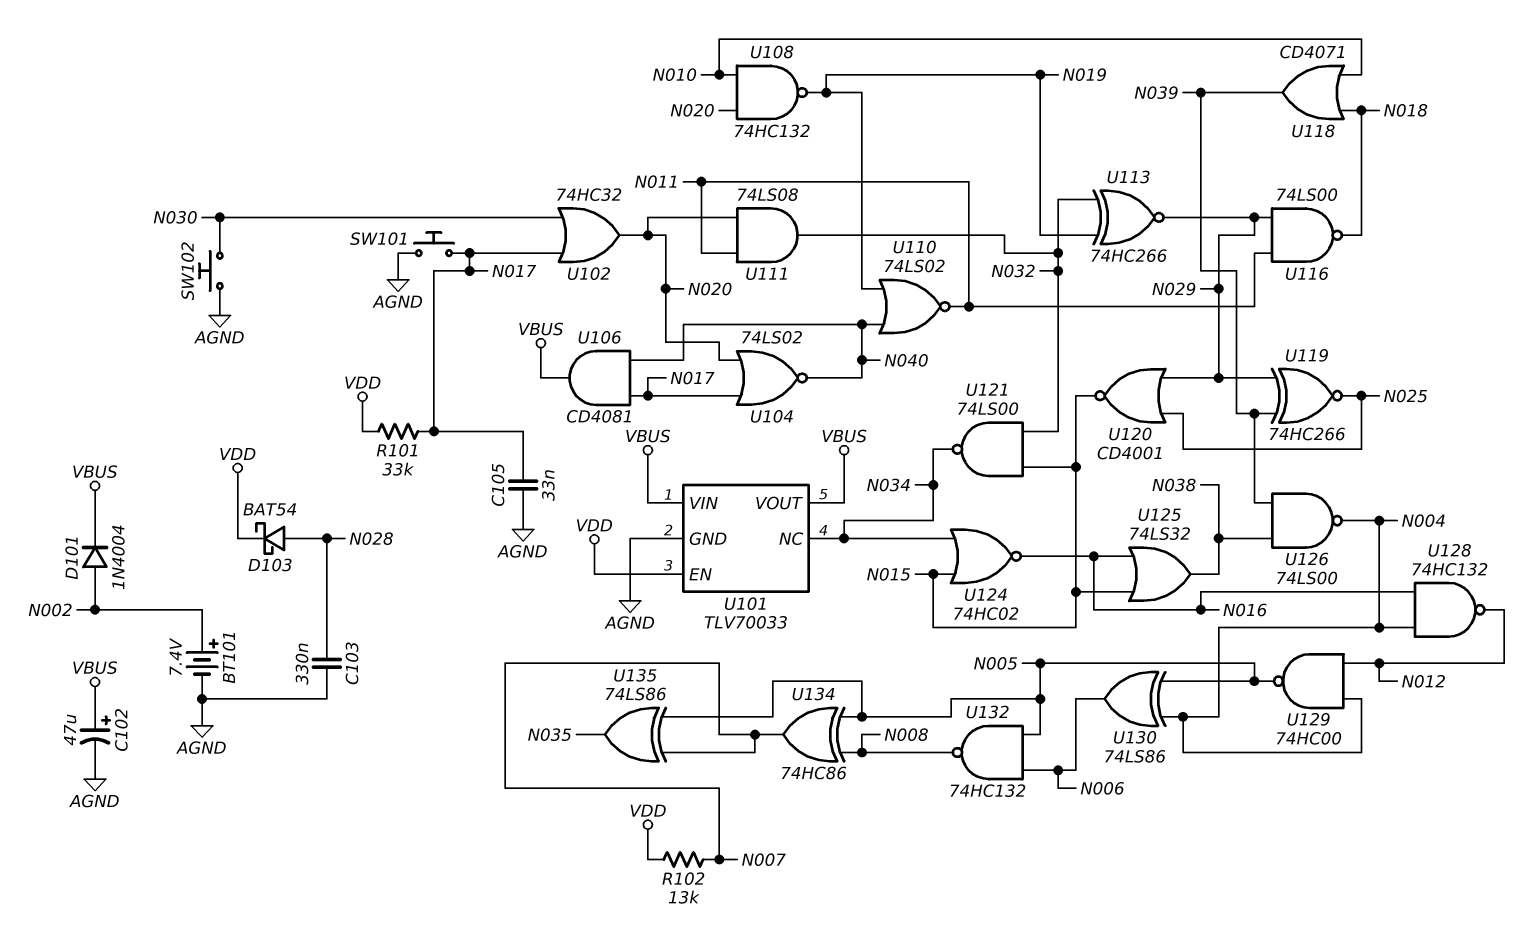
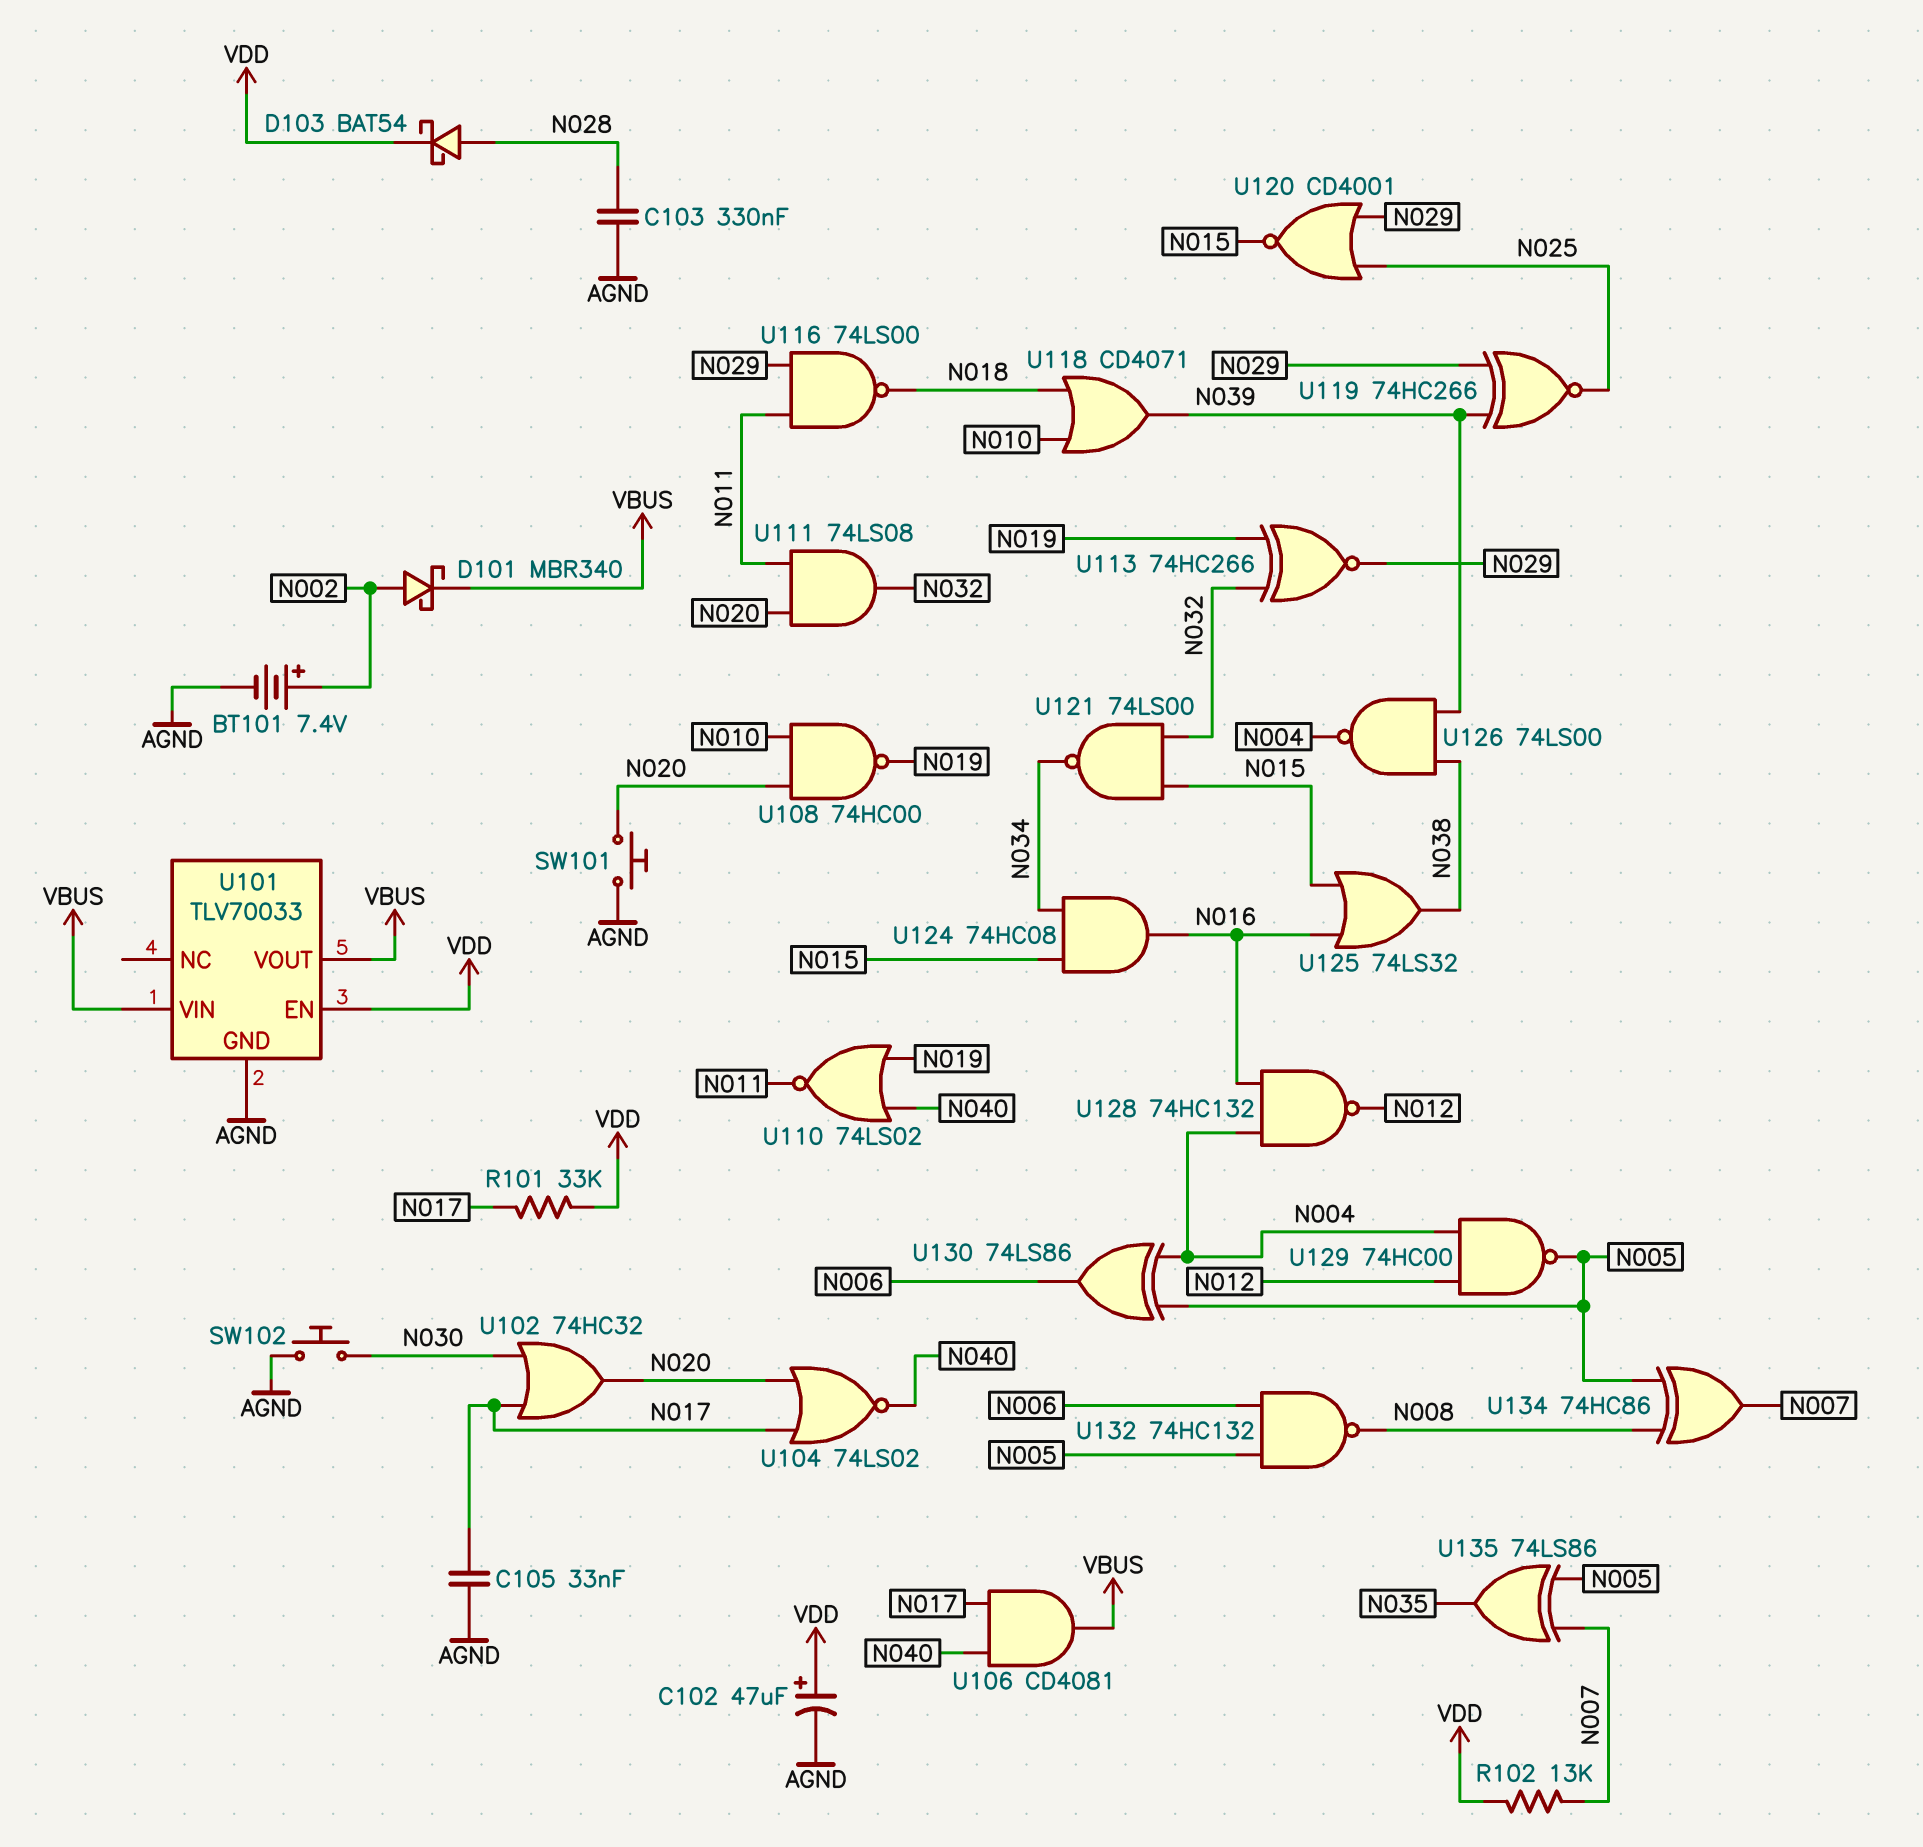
C102: 47uF (plus VBUS, minus AGND) -> 47uF (plus VDD, minus AGND)
D101: diode 1N4004 (A N002, K VBUS) -> schottky MBR340 (A N002, K VBUS)
SW101: button (AGND, N017) -> button (AGND, N020)
U101 pin NC: N034 -> none
U108: NAND 74HC132 (in N010, in N020, out N019) -> NAND 74HC00 (in N010, in N020, out N019)
U124: NOR 74HC02 (in N015, in N034, out N016) -> AND 74HC08 (in N015, in N034, out N016)

